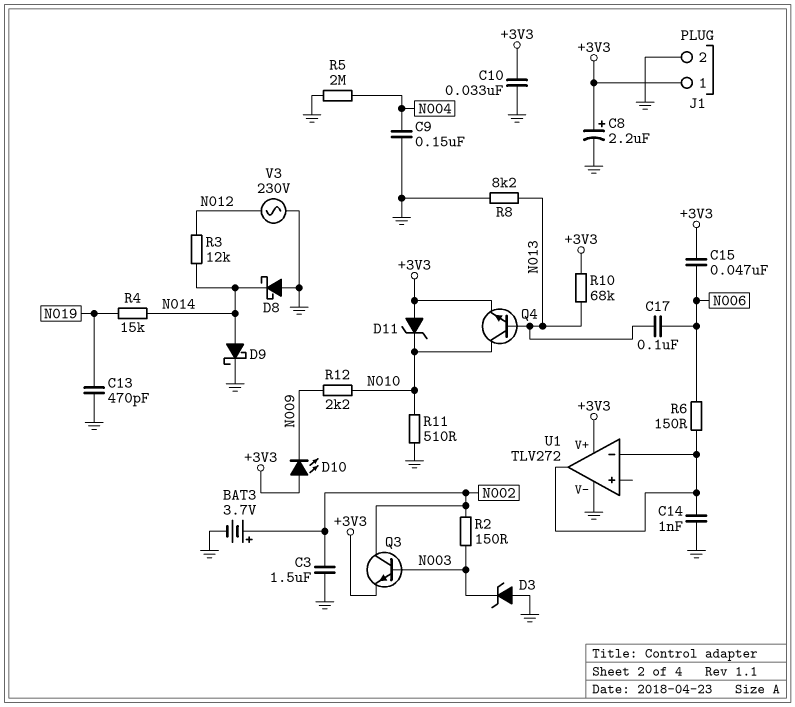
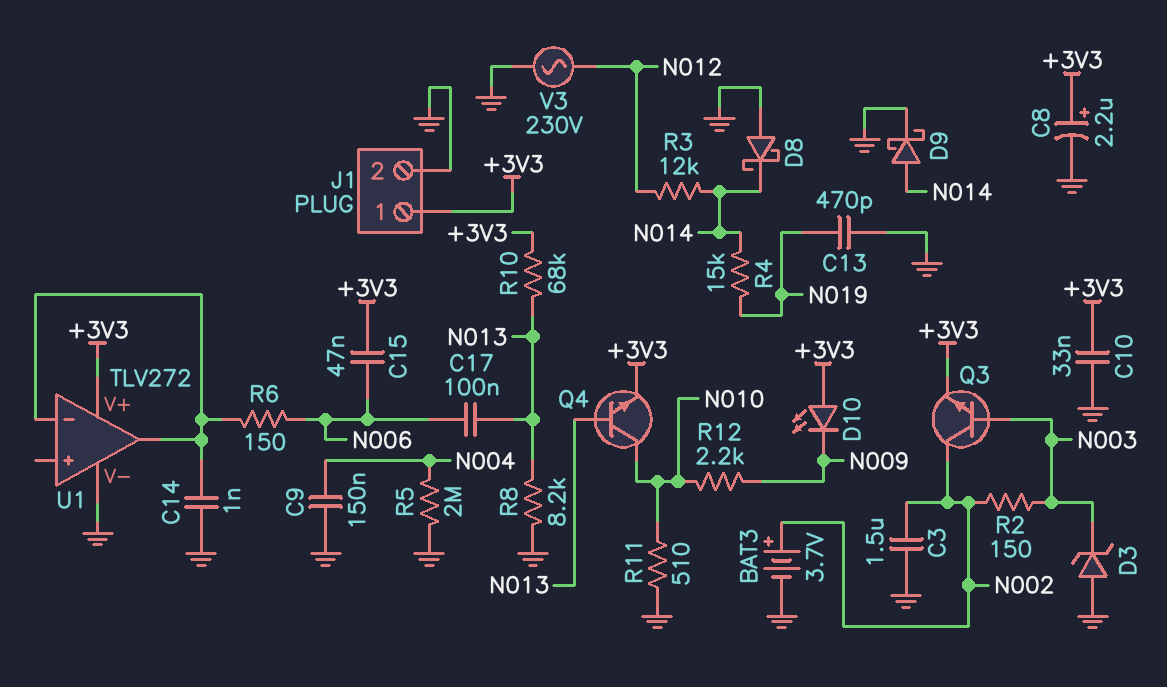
D11: zener (A +3V3, K N010) -> none

